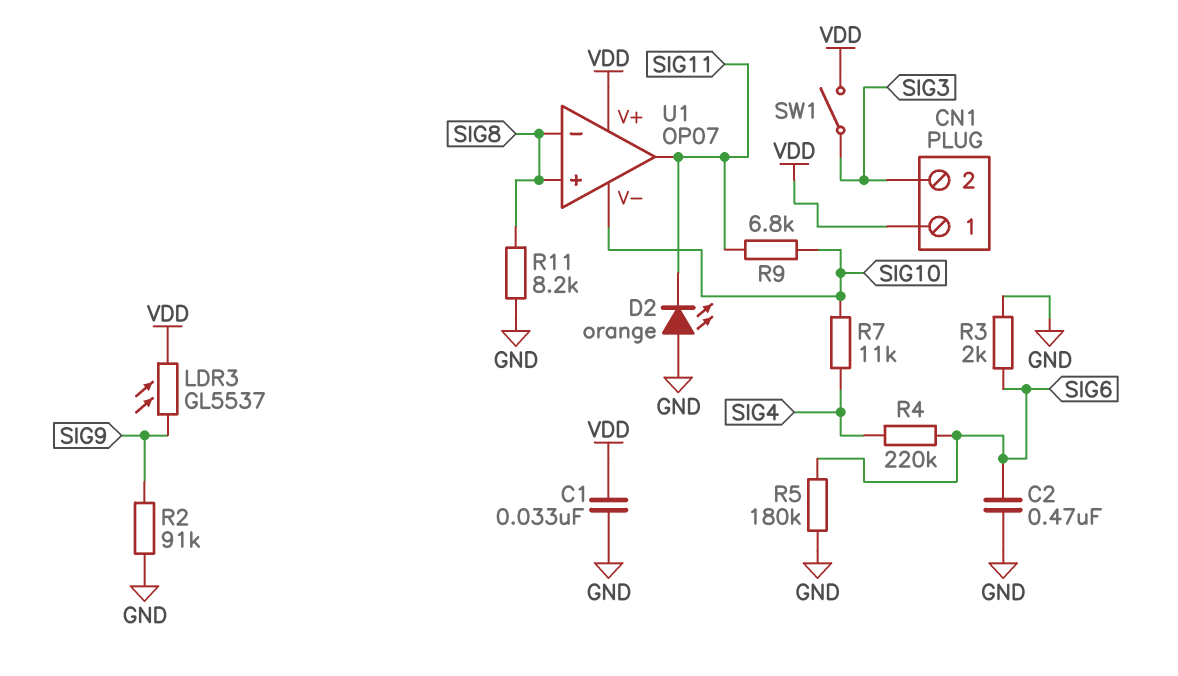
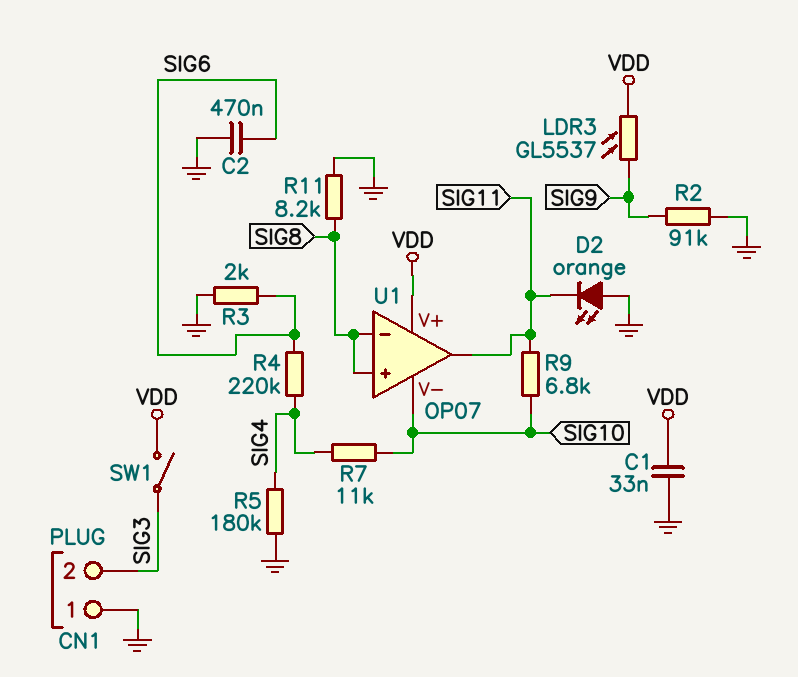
CN1 pin 1: VDD -> GND
R5: 180k (GND, SIG6) -> 180k (GND, SIG4)

